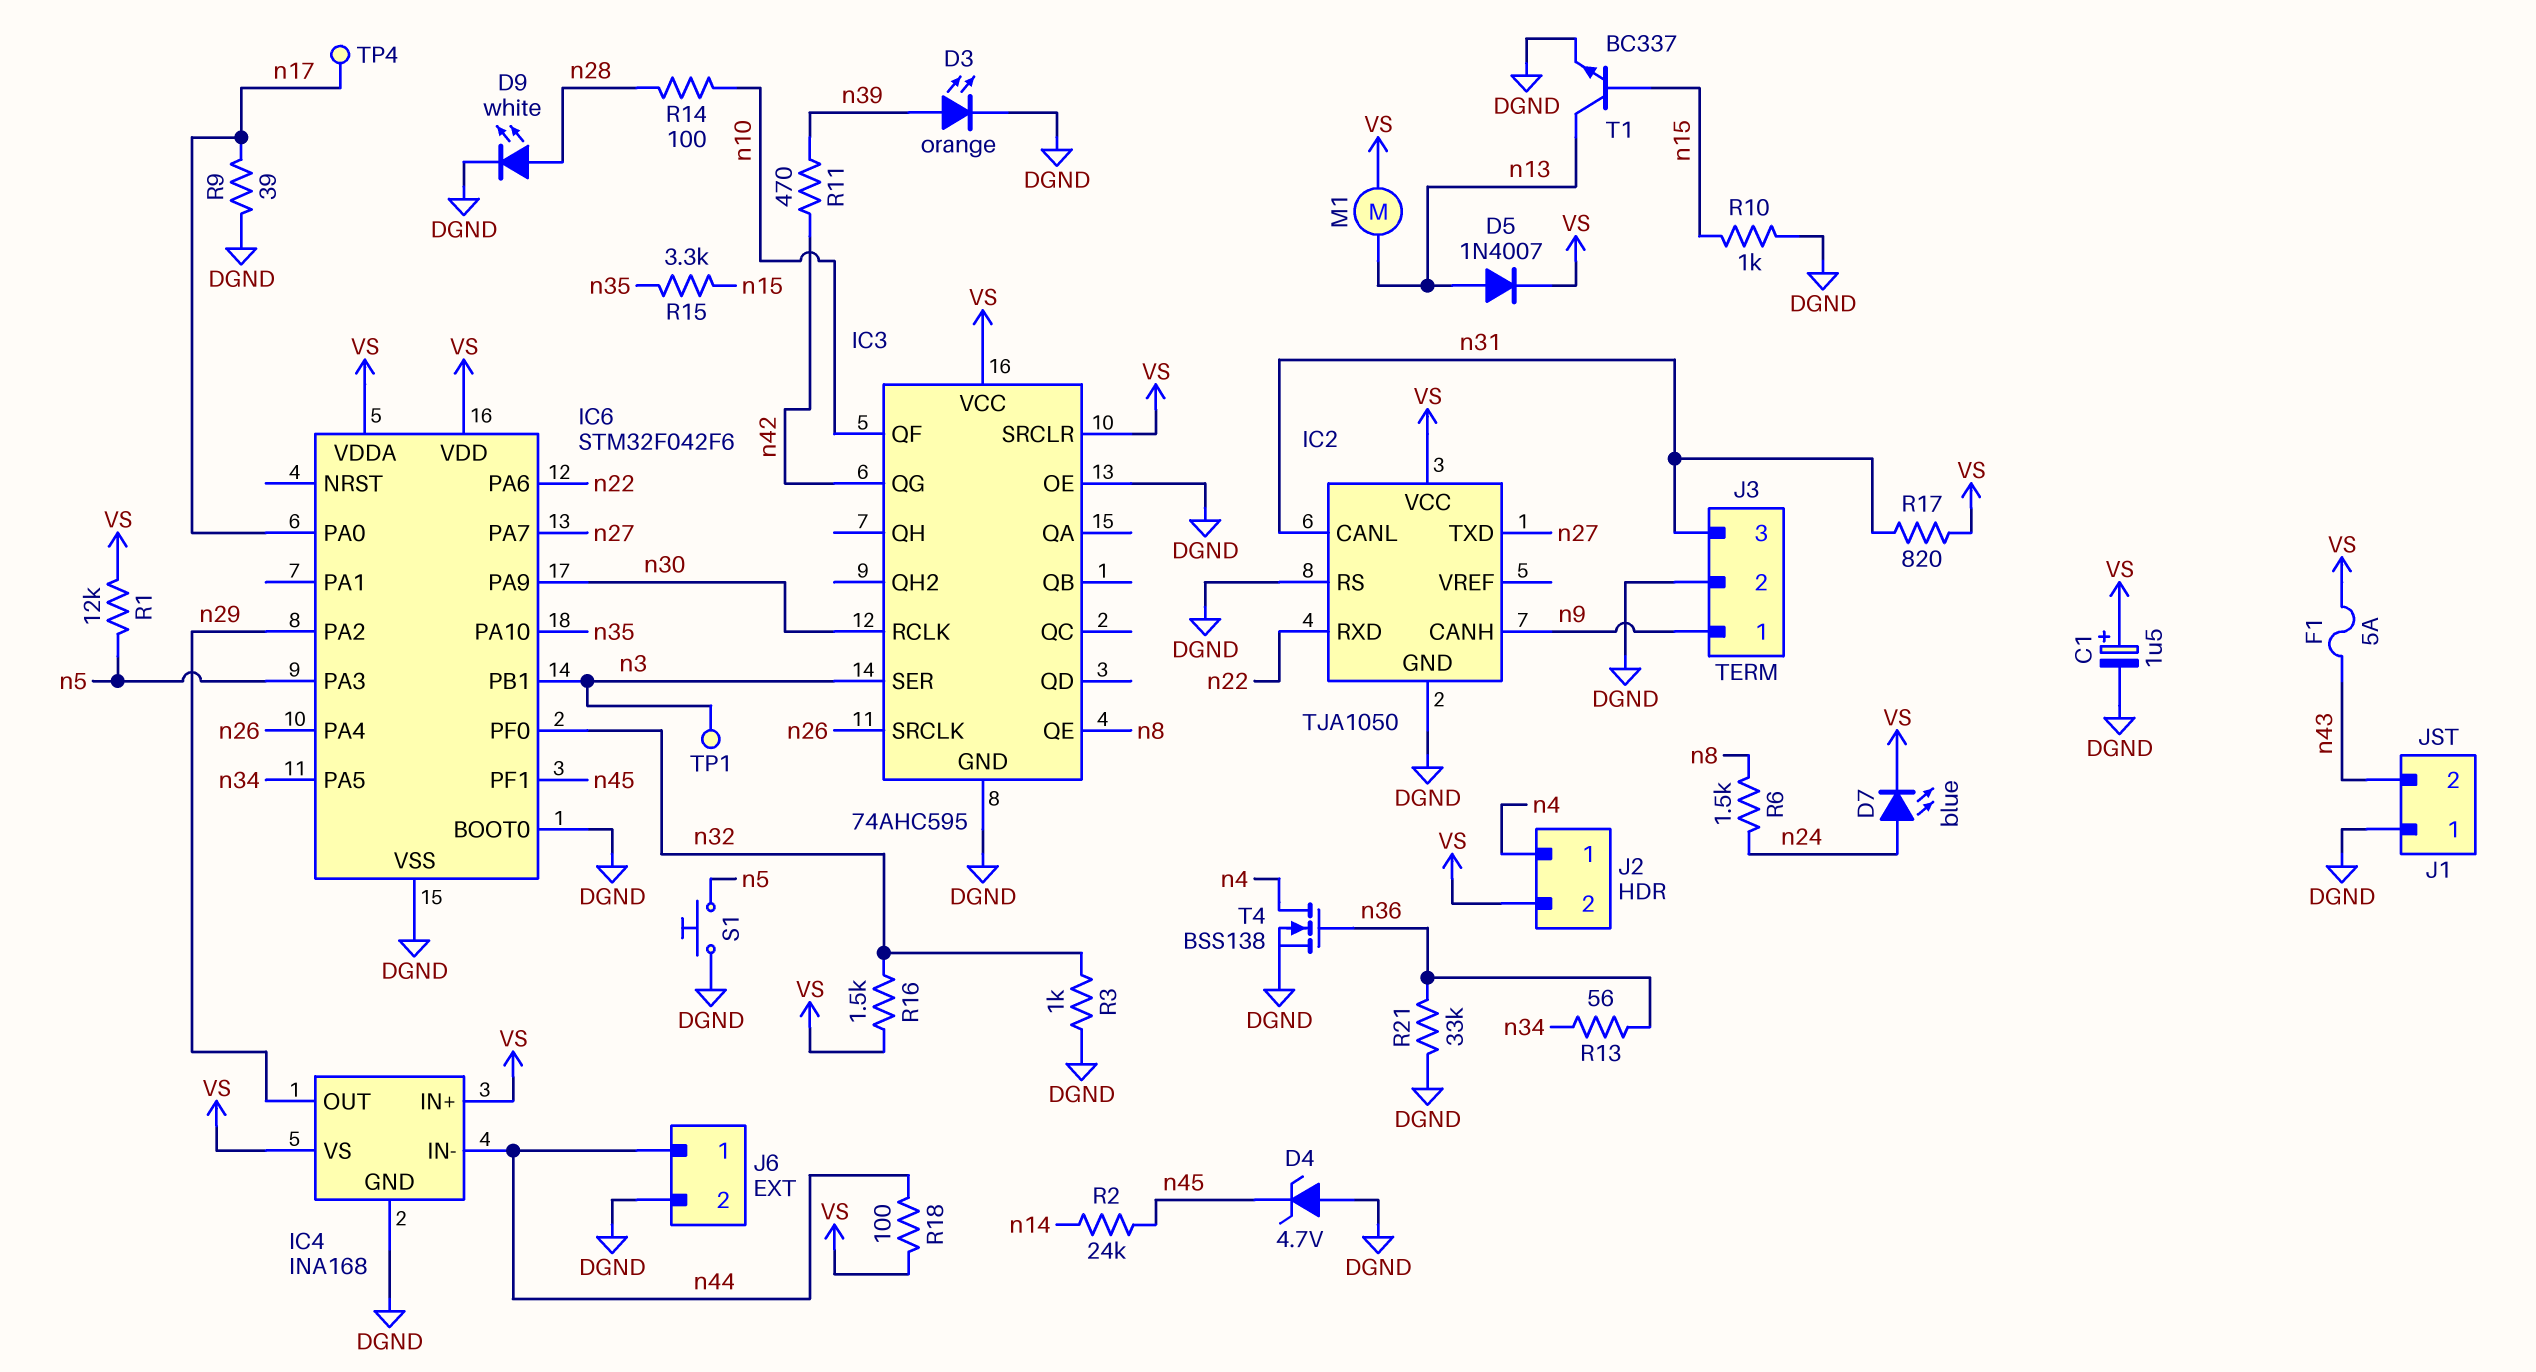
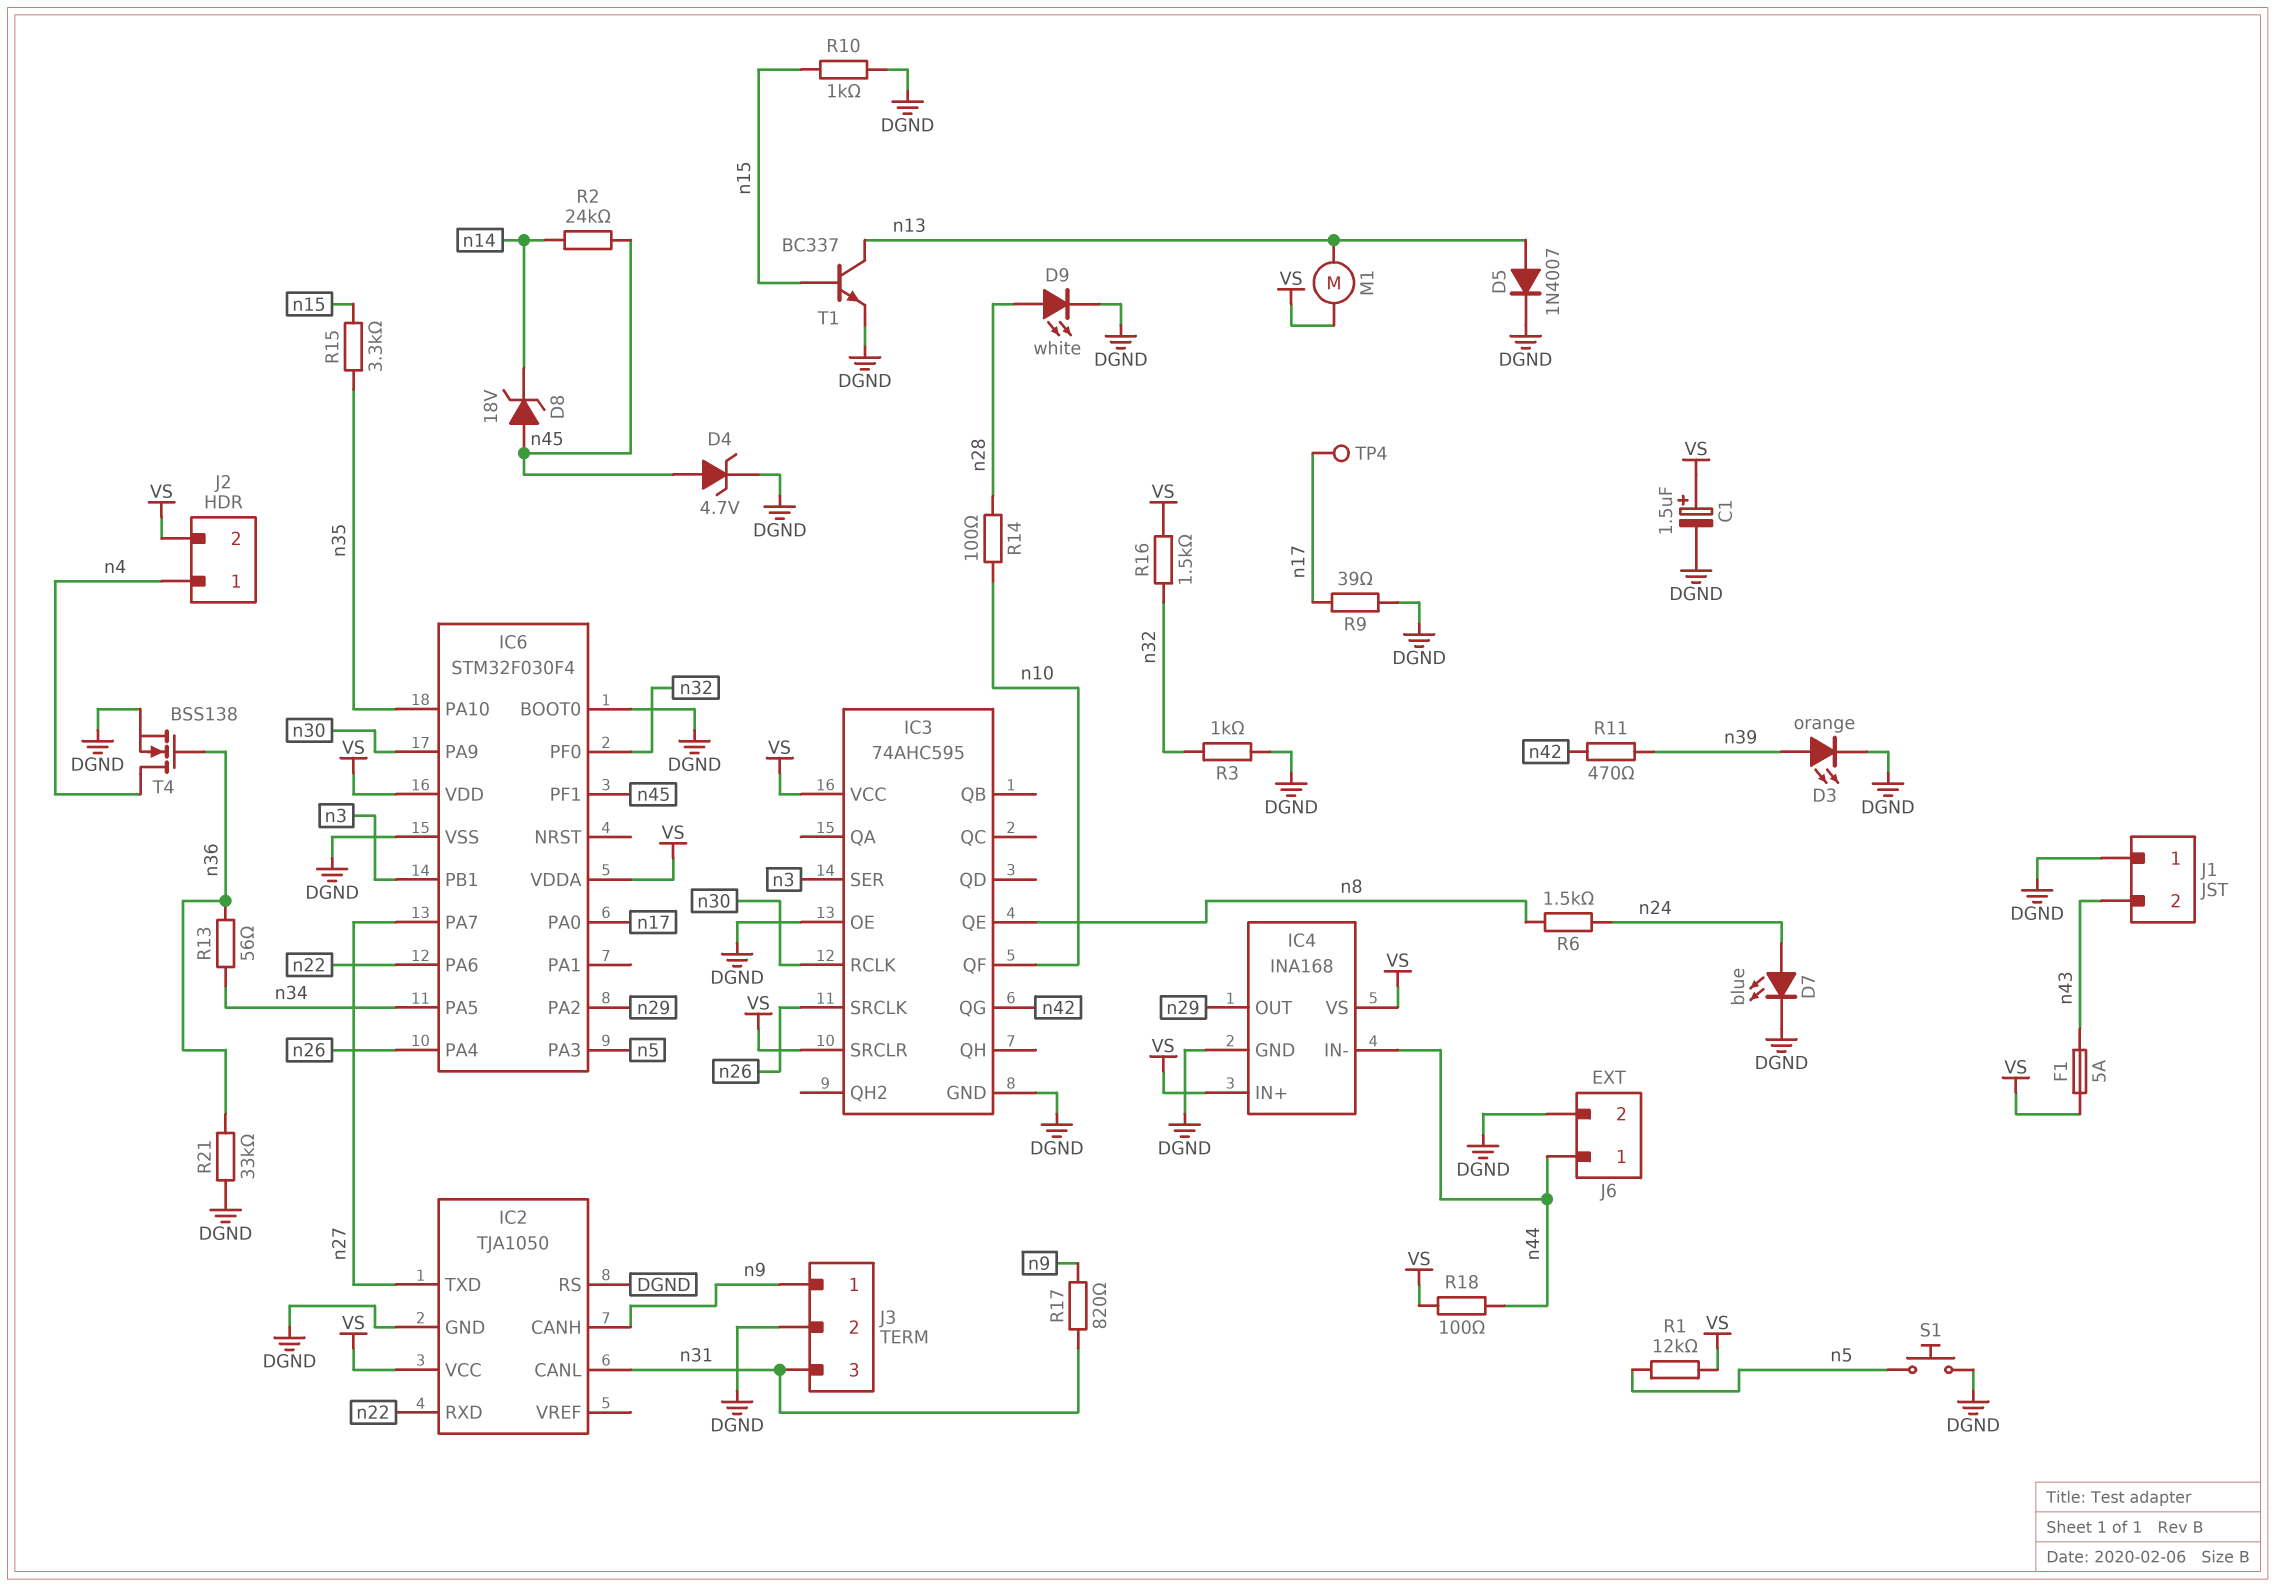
D4: zener 4.7V (A DGND, K n45) -> zener 4.7V (A n45, K DGND)
D5: diode 1N4007 (A n13, K VS) -> diode 1N4007 (A n13, K DGND)
D7: LED blue (A n24, K VS) -> LED blue (A n24, K DGND)
D8: none -> zener 18V (A n45, K n14)
IC6: STM32F042F6 -> STM32F030F4
R17: 820 (VS, n31) -> 820 (n9, n31)
TP1: test point (n3) -> none

